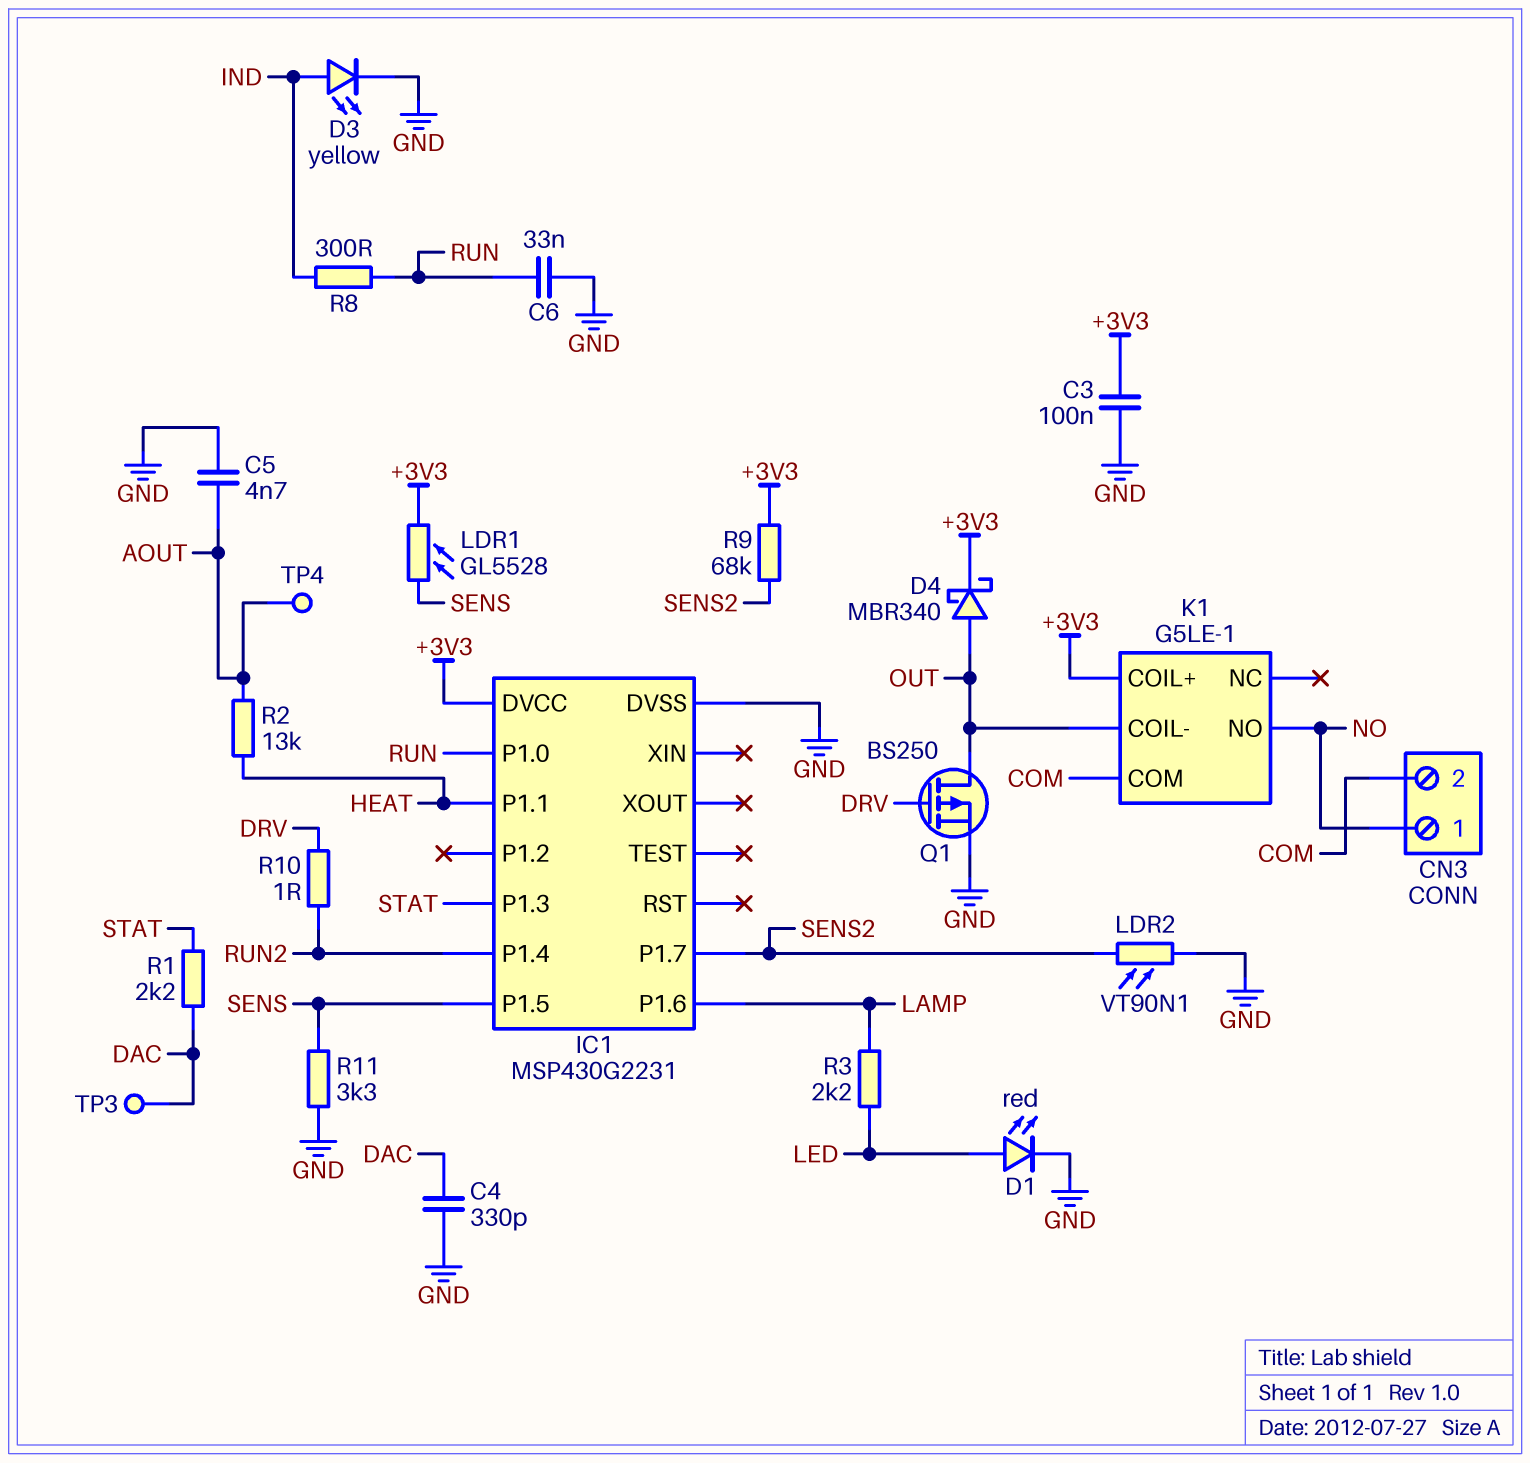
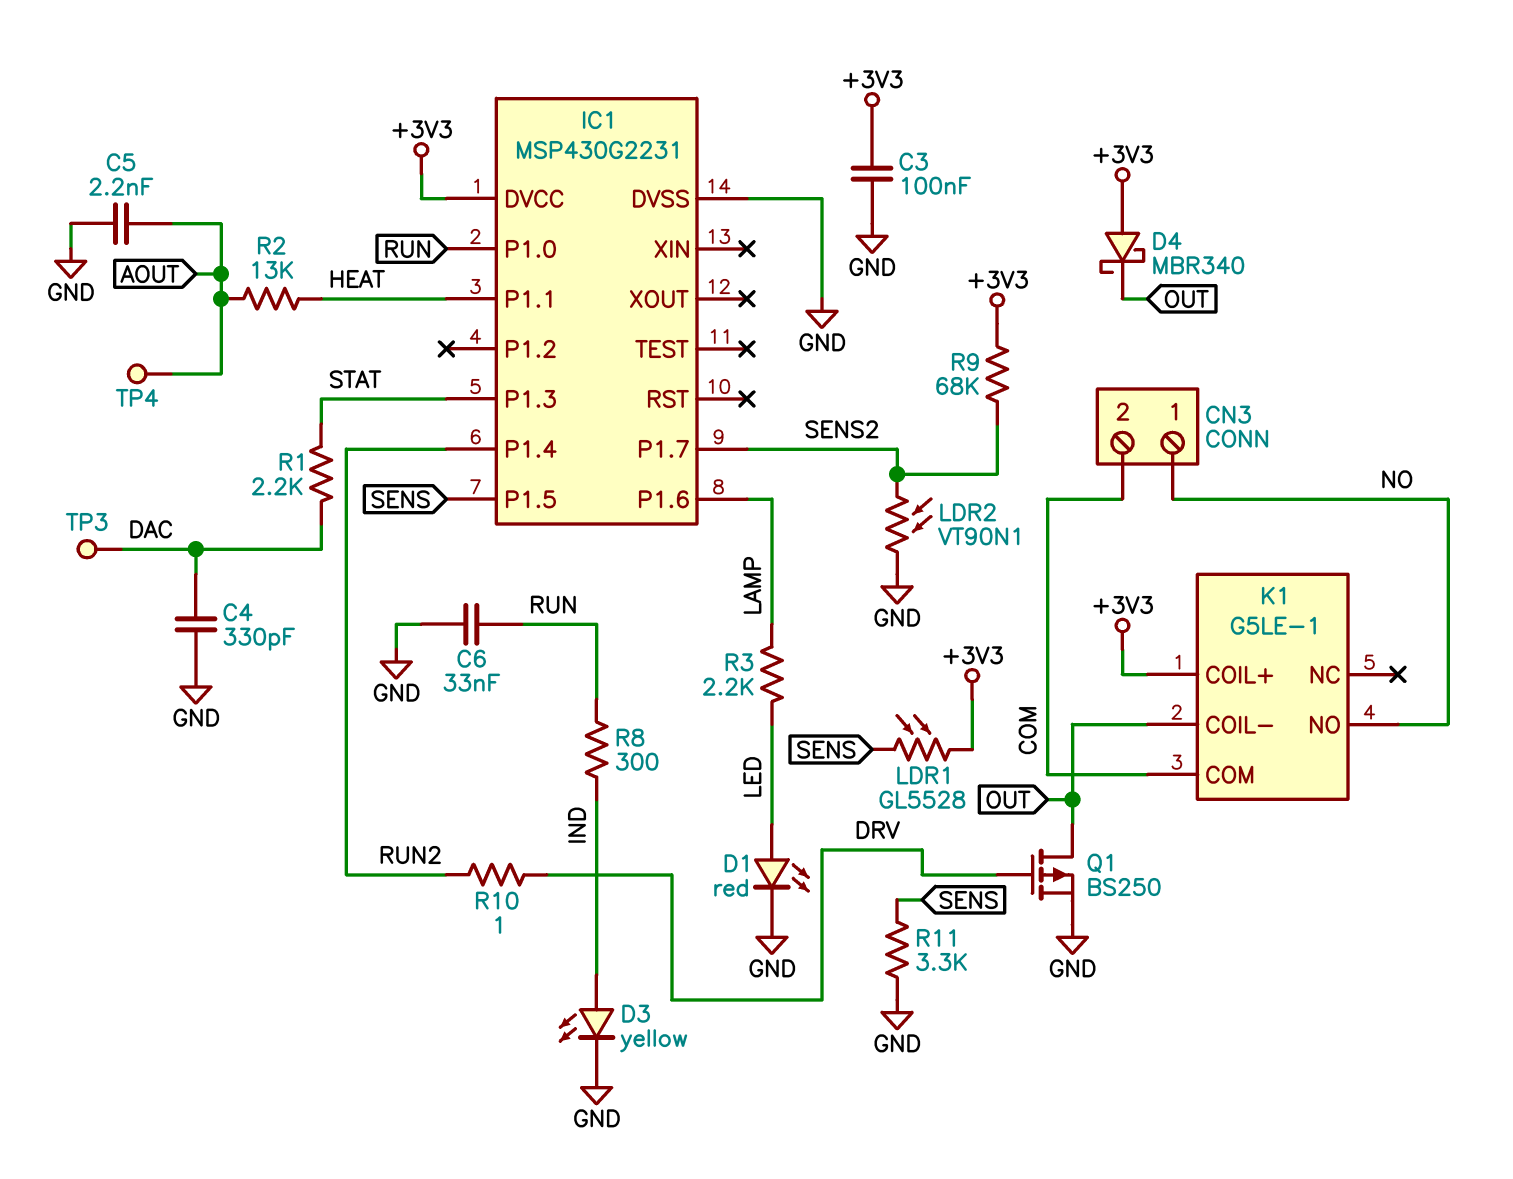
C5: 4.7nF (AOUT, GND) -> 2.2nF (AOUT, GND)
D4: schottky MBR340 (A OUT, K +3V3) -> schottky MBR340 (A +3V3, K OUT)

